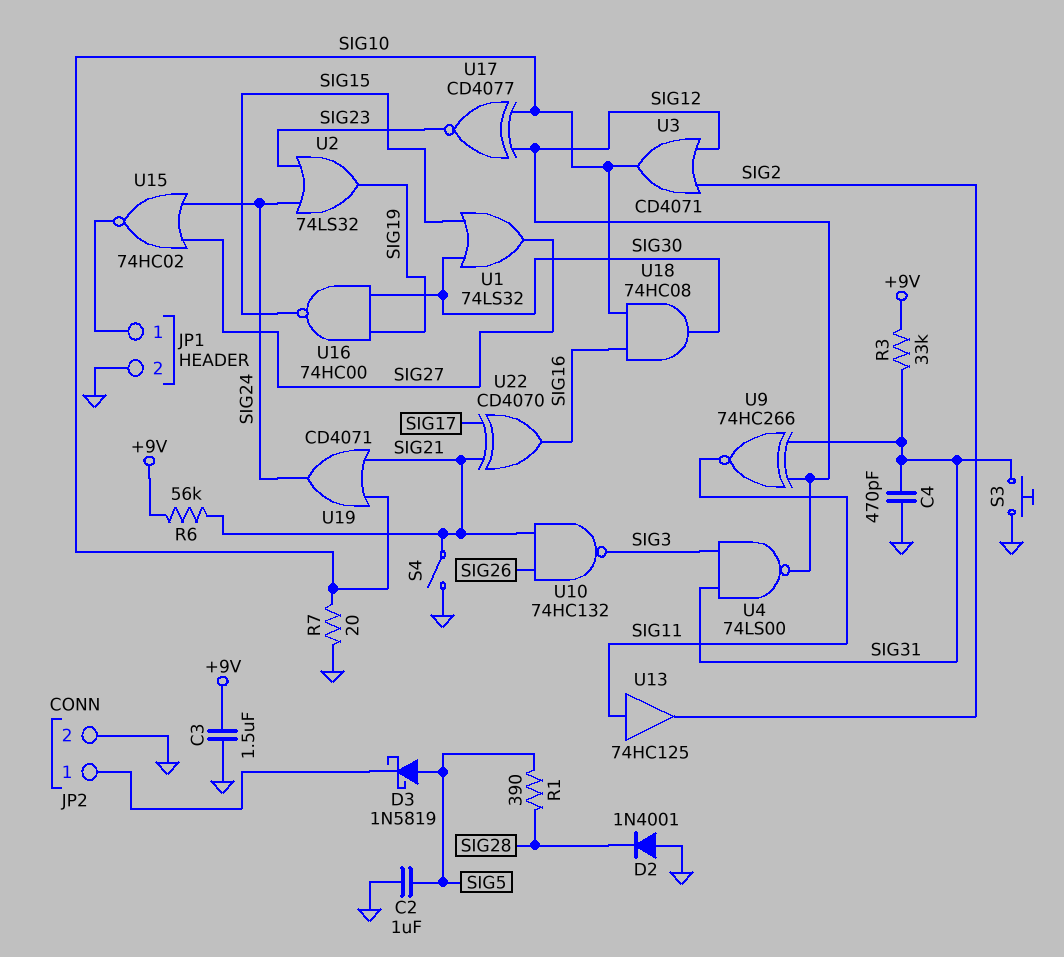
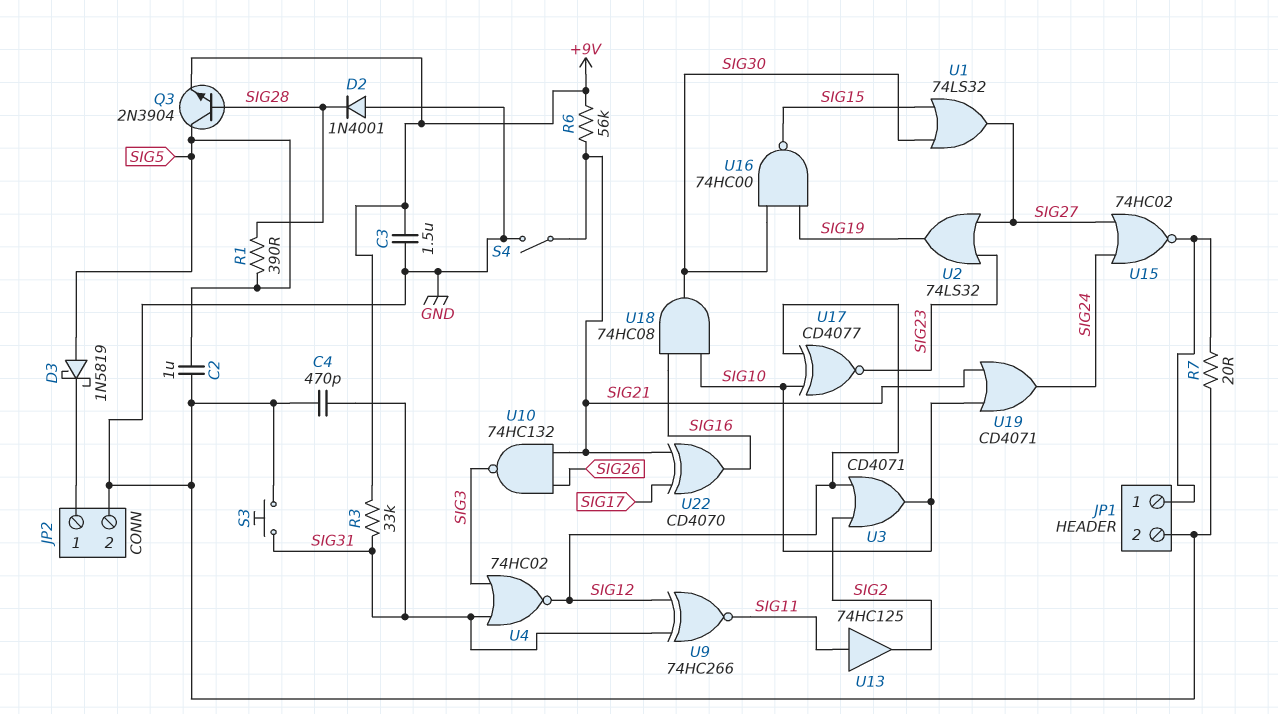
Q3: none -> NPN 2N3904 (B SIG28, C SIG5, E +9V)
R7: 20 (GND, SIG10) -> 20 (GND, JP1/1)
U2: OR 74LS32 (in SIG23, in SIG24, out SIG19) -> OR 74LS32 (in SIG23, in SIG27, out SIG19)
U4: NAND 74LS00 (in SIG3, in SIG31, out SIG12) -> NOR 74HC02 (in SIG3, in SIG31, out SIG12)

